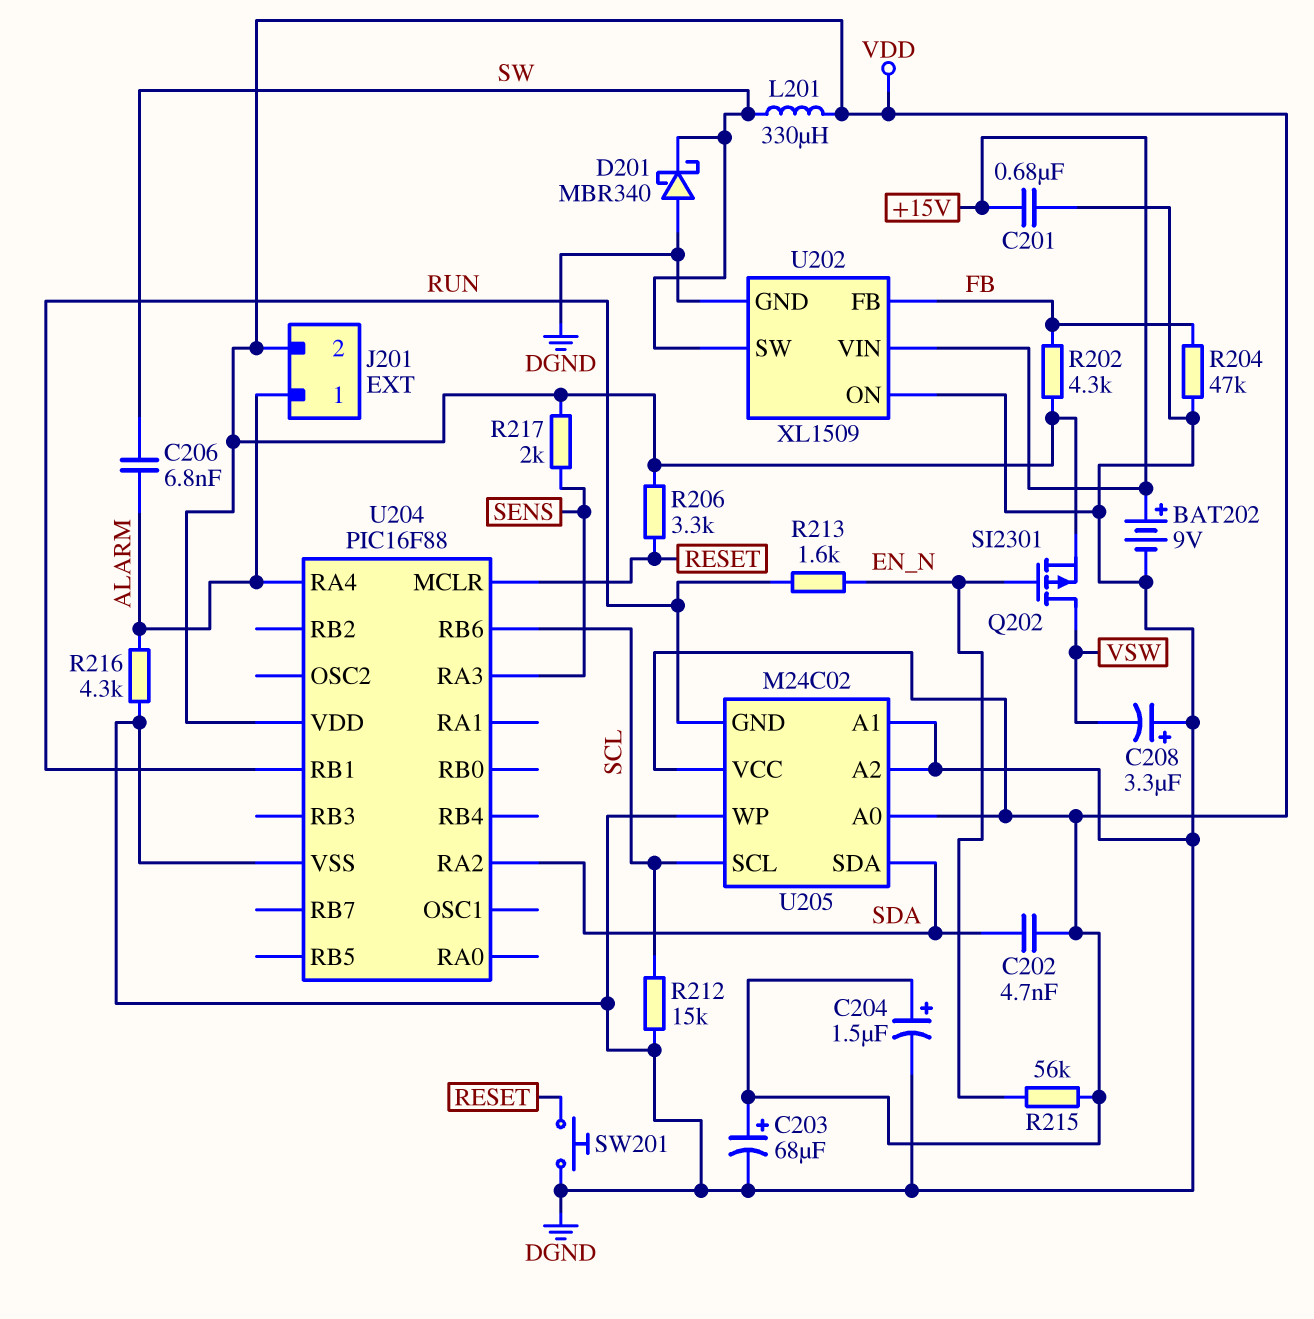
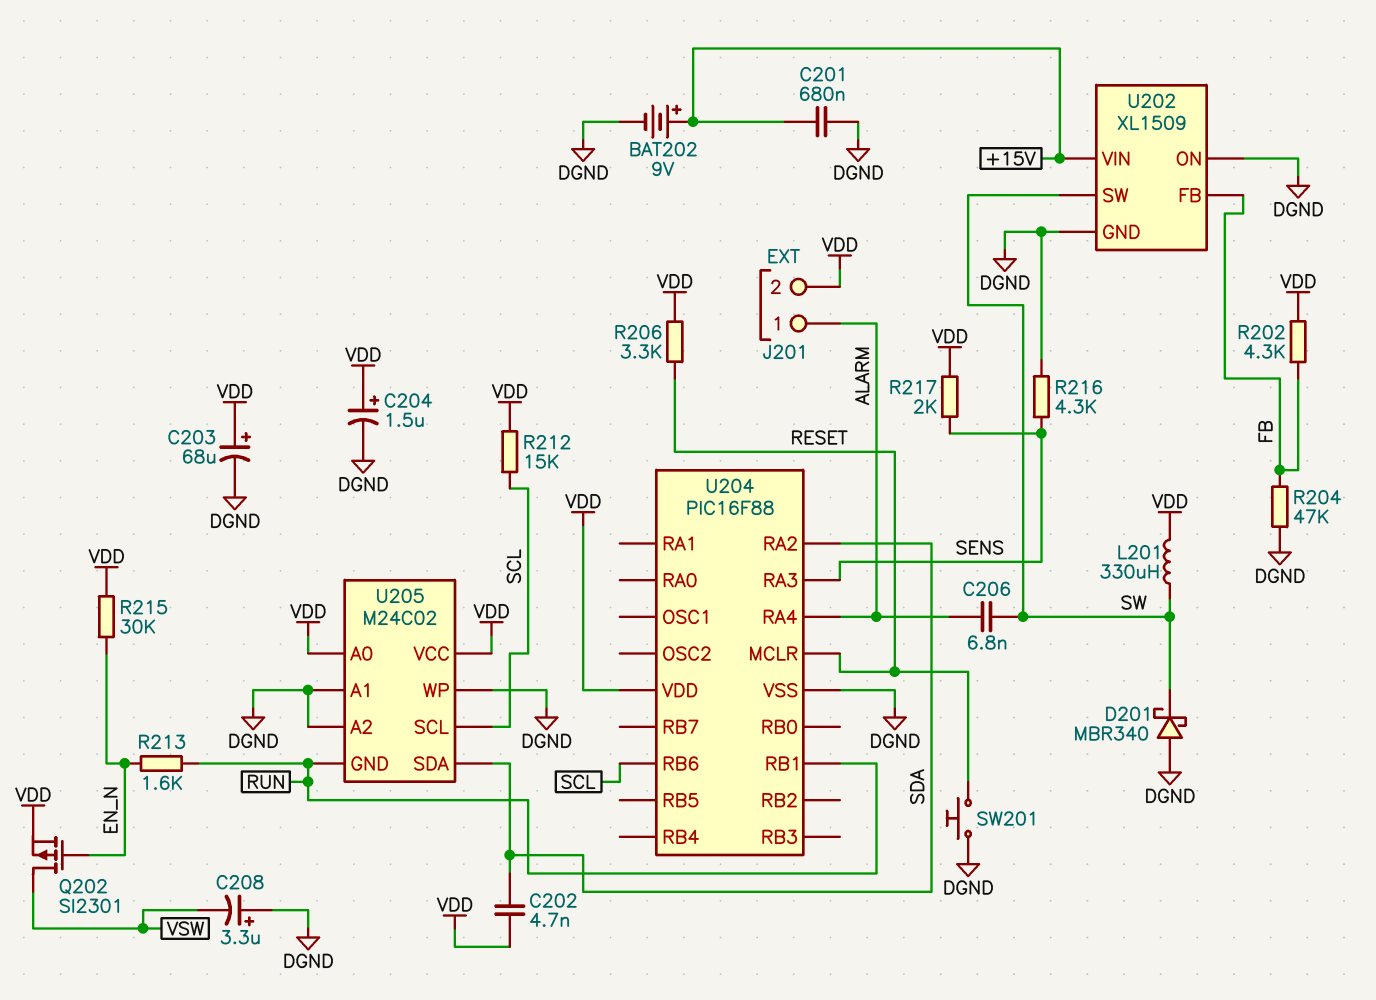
R212: 15k (DGND, SCL) -> 15k (SCL, VDD)
R215: 56k (EN_N, VDD) -> 30k (EN_N, VDD)
R216: 4.3k (ALARM, DGND) -> 4.3k (DGND, SENS)

